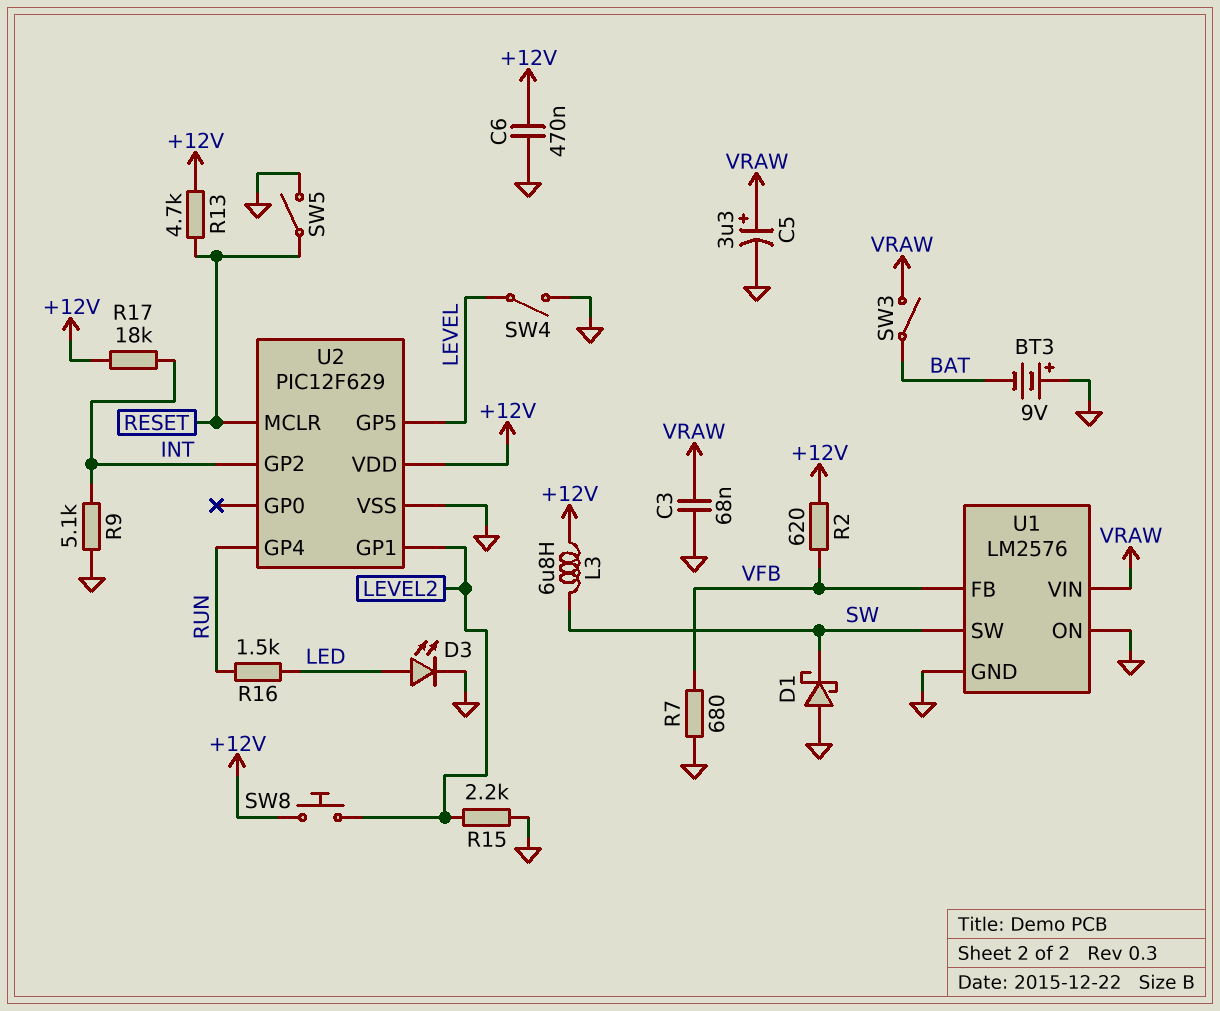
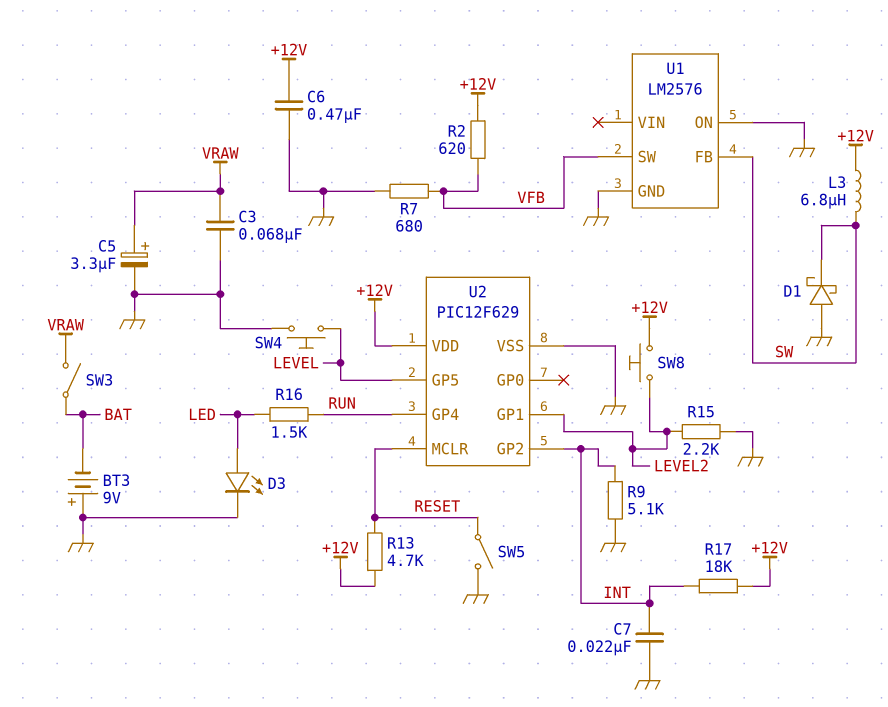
C7: none -> 22nF (GND, INT)
SW4: switch (GND, LEVEL) -> button (GND, LEVEL)
U1 pin FB: VFB -> SW
U1 pin SW: SW -> VFB
U1 pin VIN: VRAW -> none

